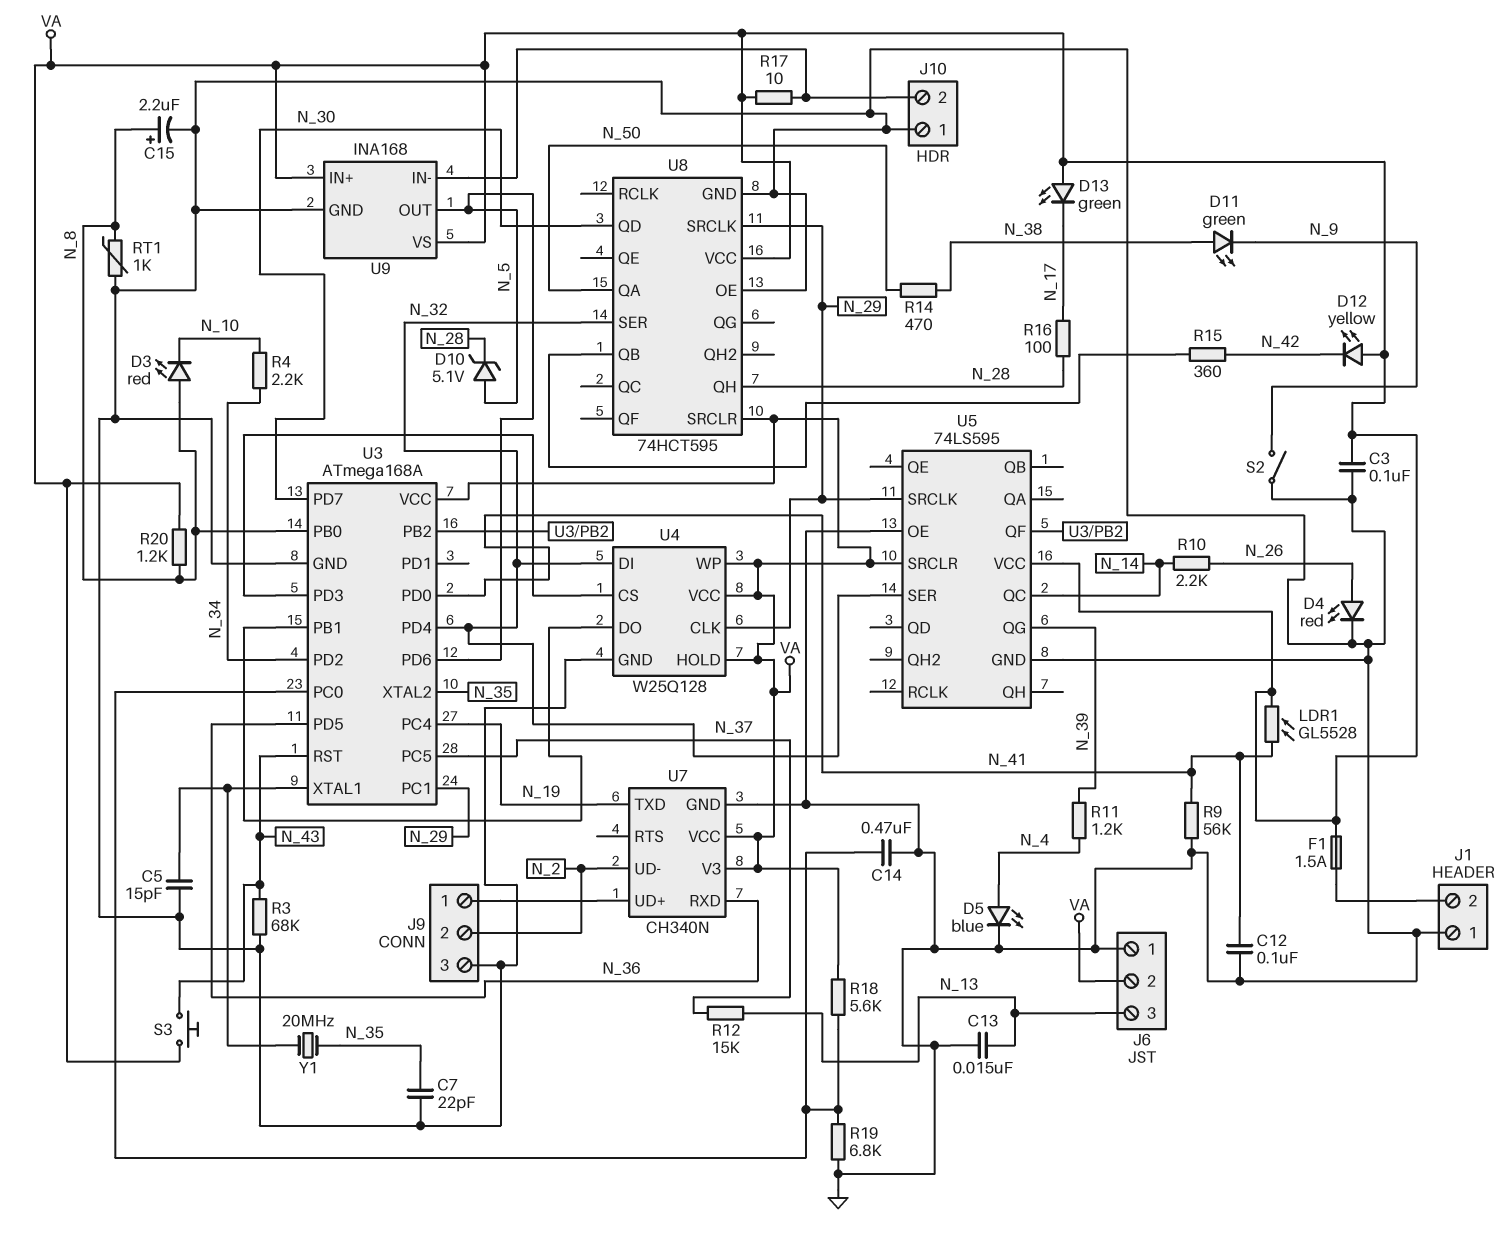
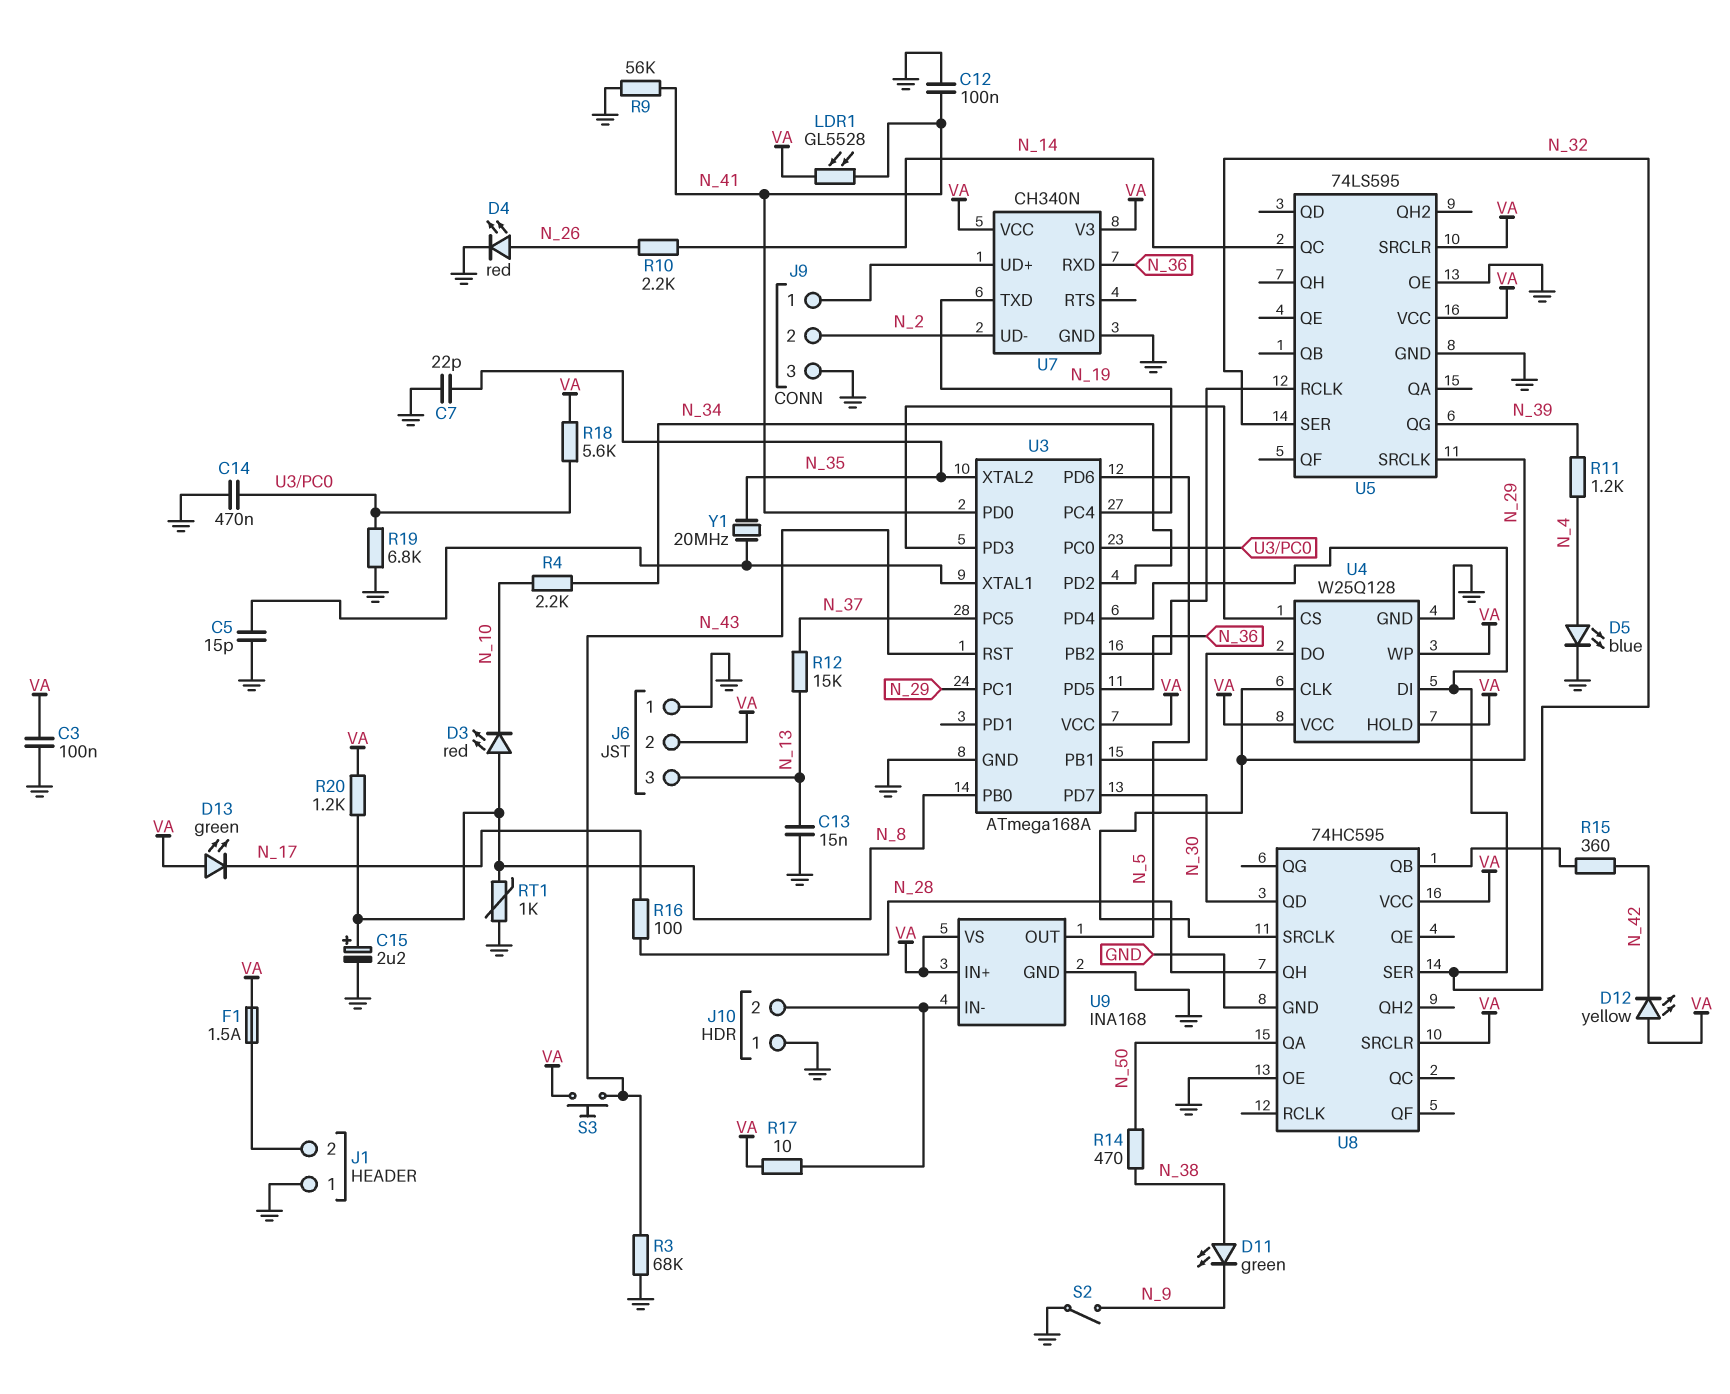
D10: zener 5.1V (A N_5, K N_28) -> none
U5 pin QF: U3/PB2 -> none
U5 pin RCLK: none -> U3/PB2
U8: 74HCT595 -> 74HC595

